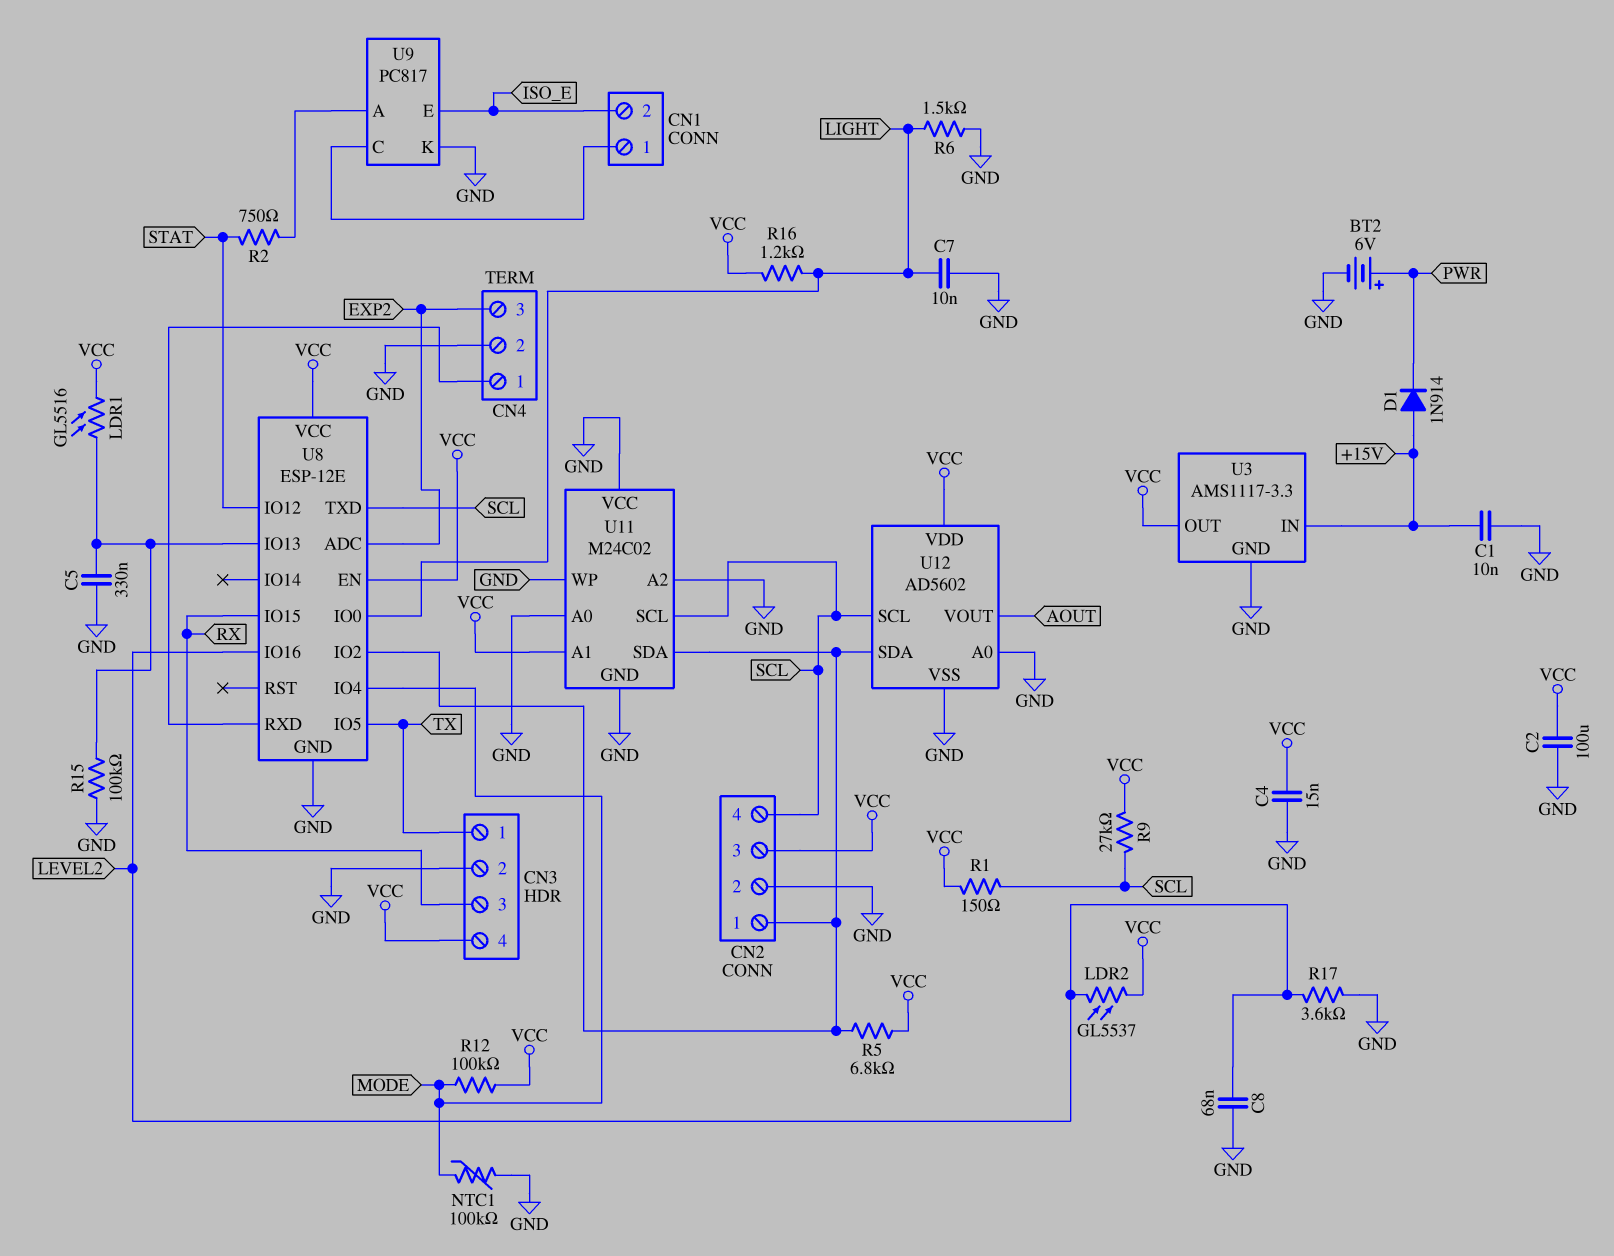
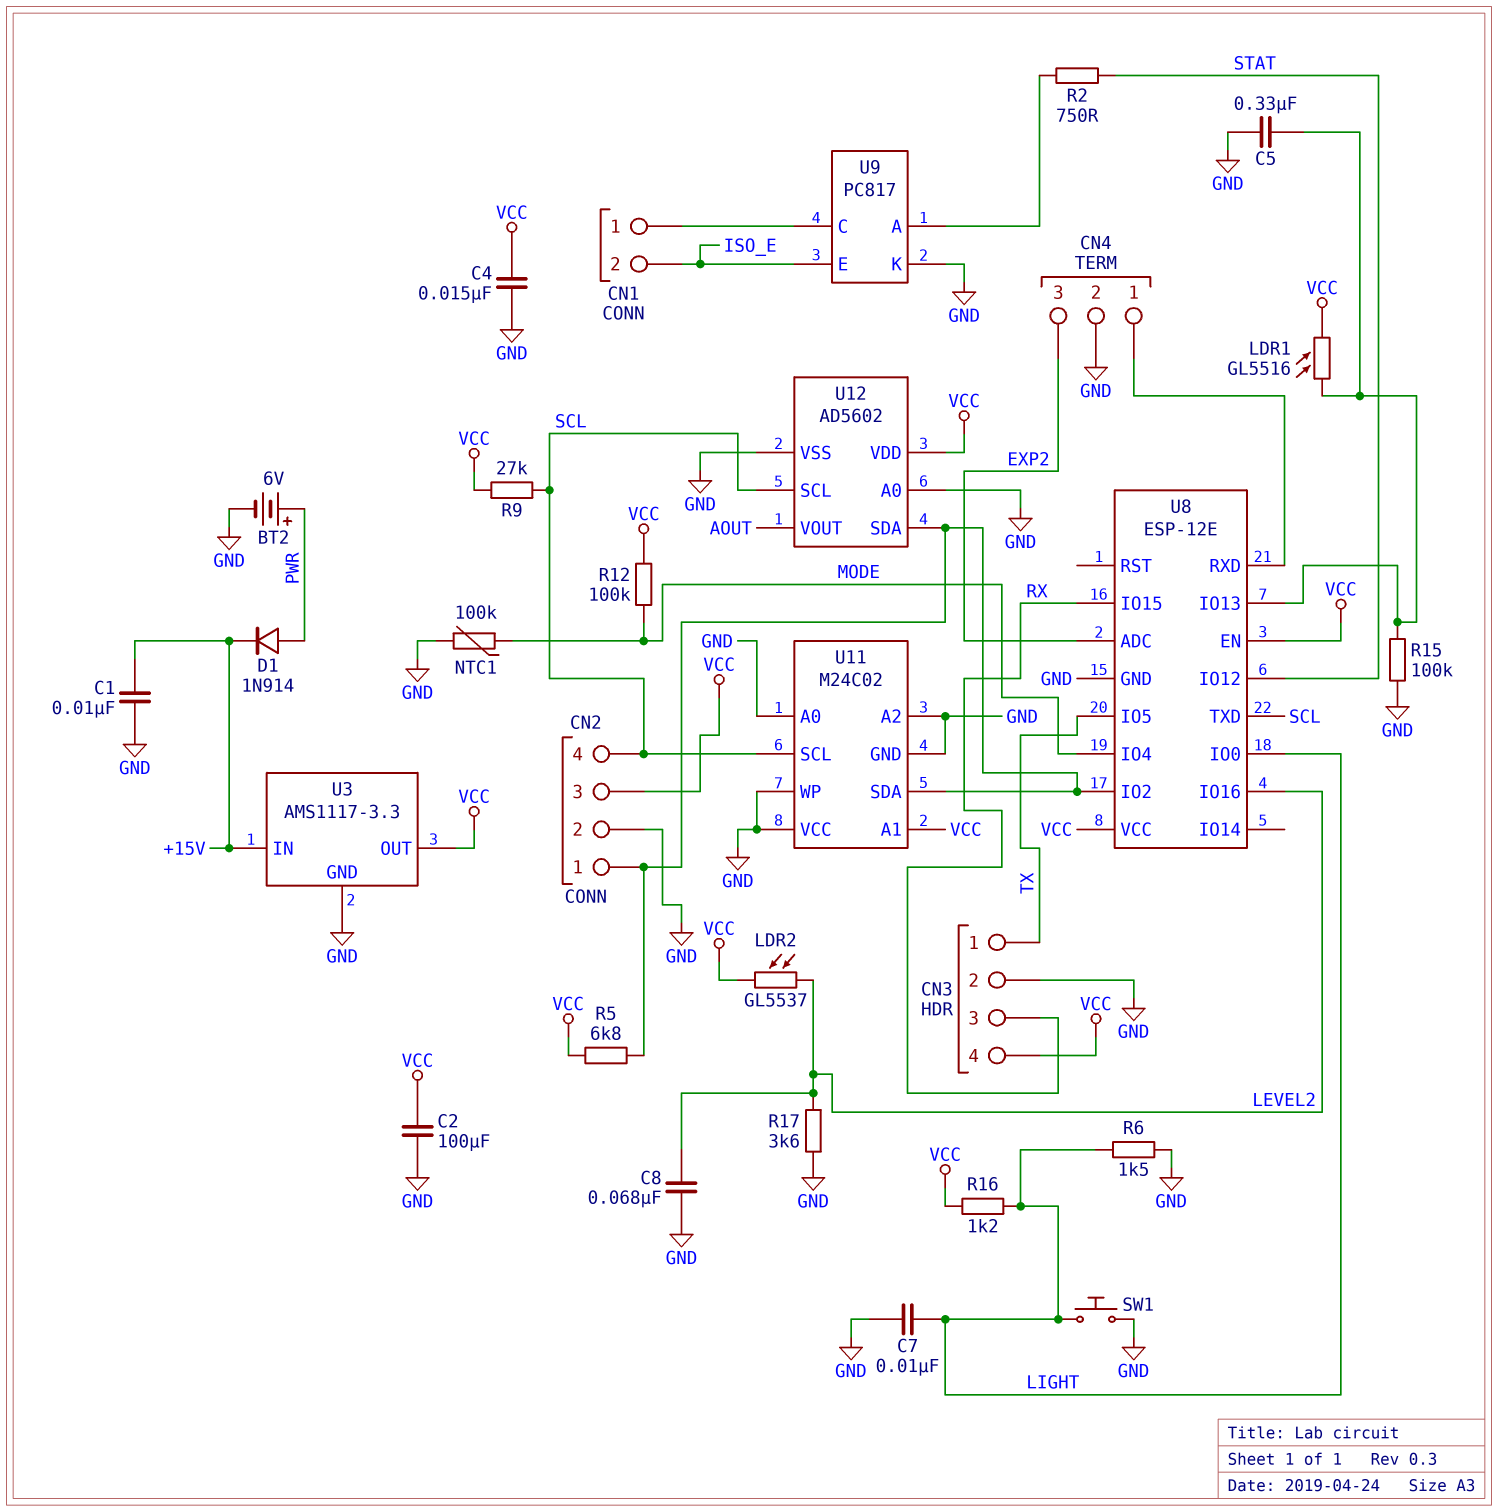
D1: diode 1N914 (A +15V, K PWR) -> diode 1N914 (A PWR, K +15V)
R1: 150 (SCL, VCC) -> none
SW1: none -> button (GND, LIGHT)

